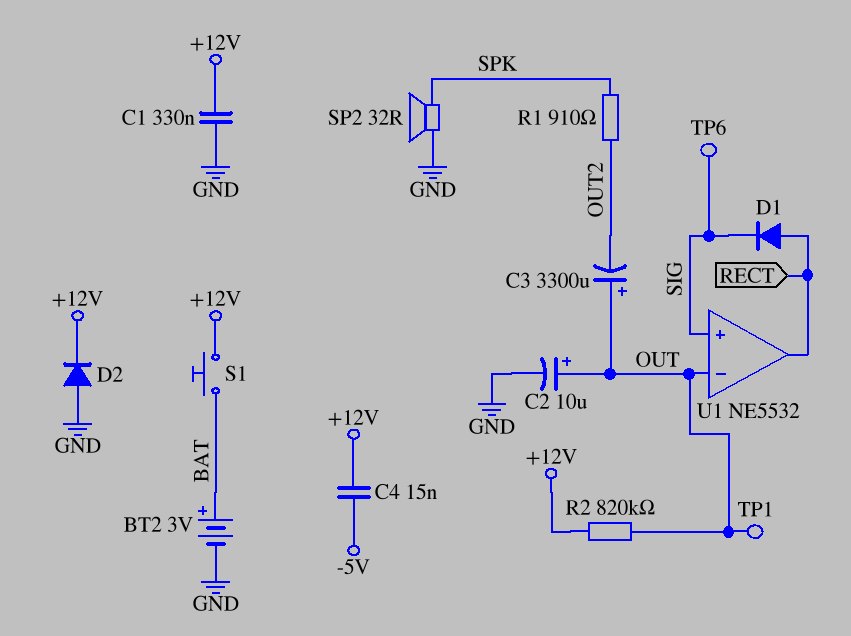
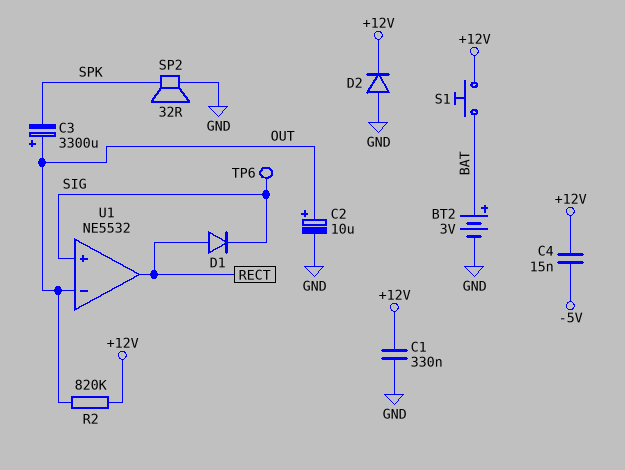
C3: 3300uF (plus OUT, minus OUT2) -> 3300uF (plus OUT, minus SPK)
R1: 910 (OUT2, SPK) -> none
TP1: test point (OUT) -> none

